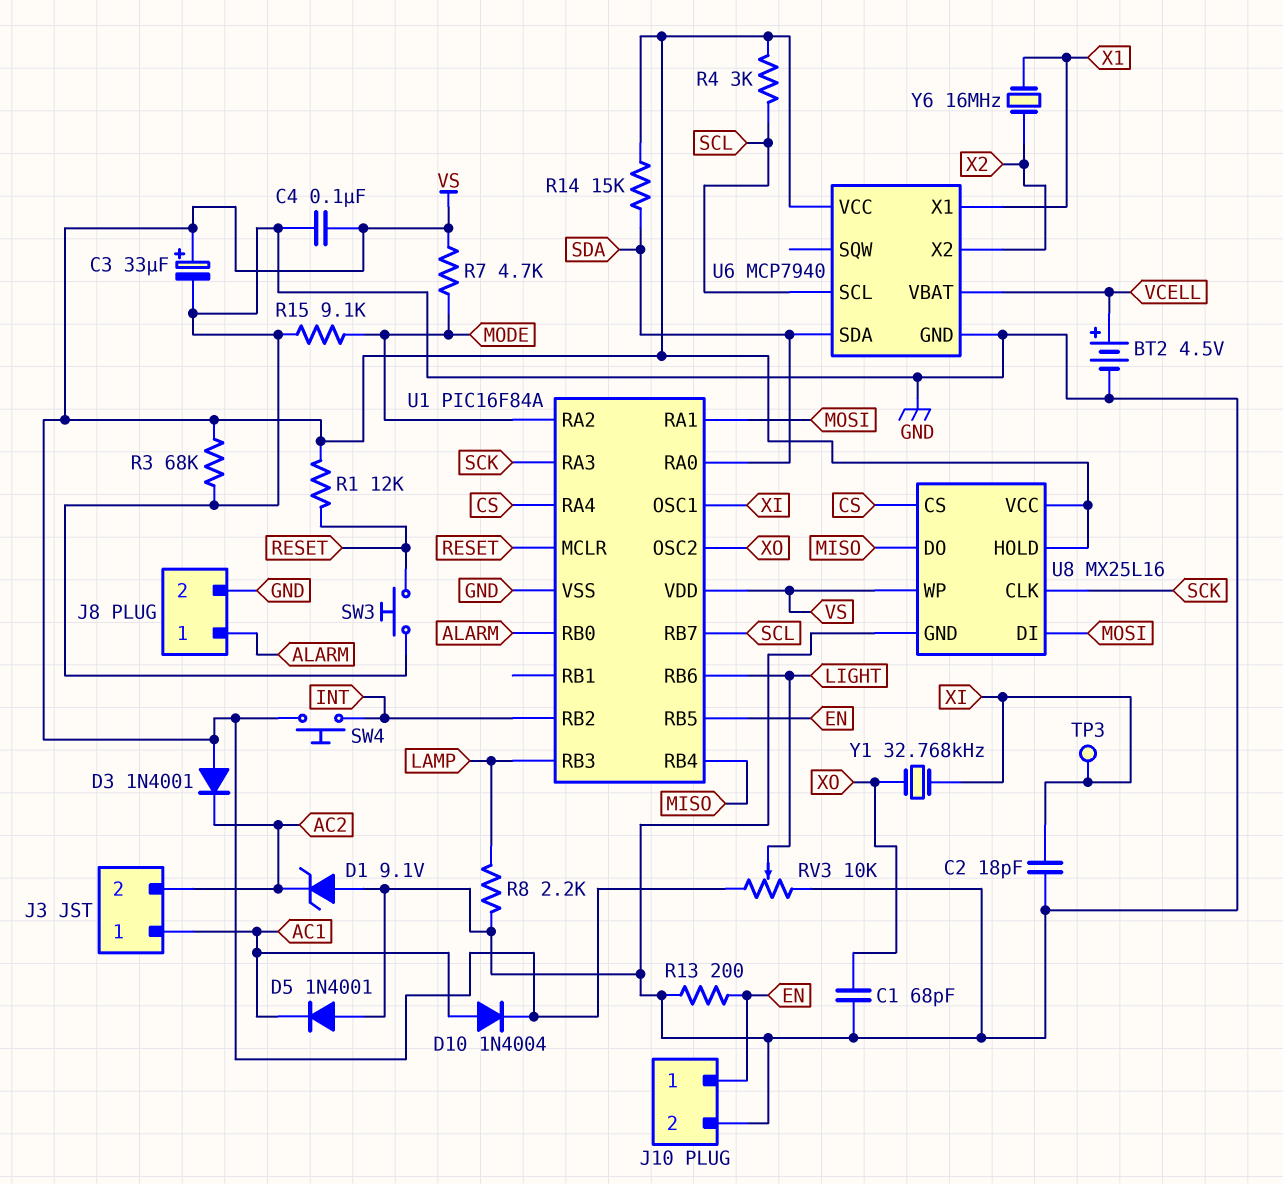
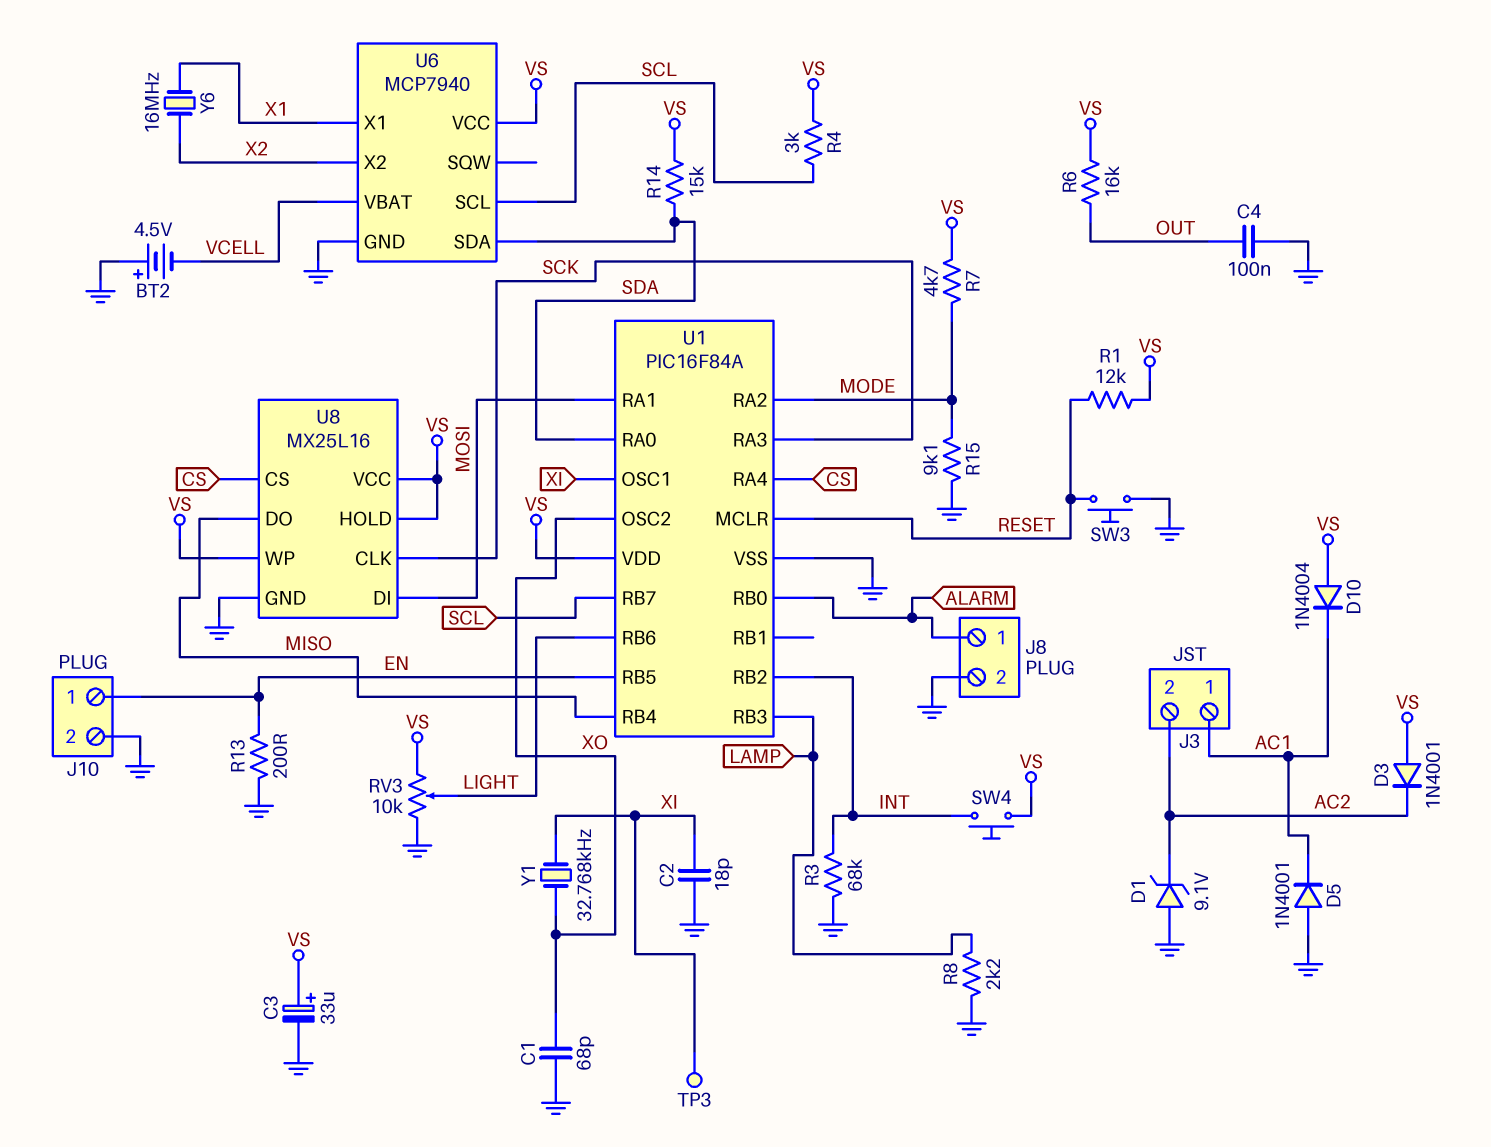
BT2: 4.5V (plus VCELL, minus GND) -> 4.5V (plus GND, minus VCELL)
C4: 100nF (GND, VS) -> 100nF (GND, OUT)
D10: diode 1N4004 (A AC1, K VS) -> diode 1N4004 (A VS, K AC1)
R3: 68k (GND, VS) -> 68k (GND, INT)
R6: none -> 16k (OUT, VS)

